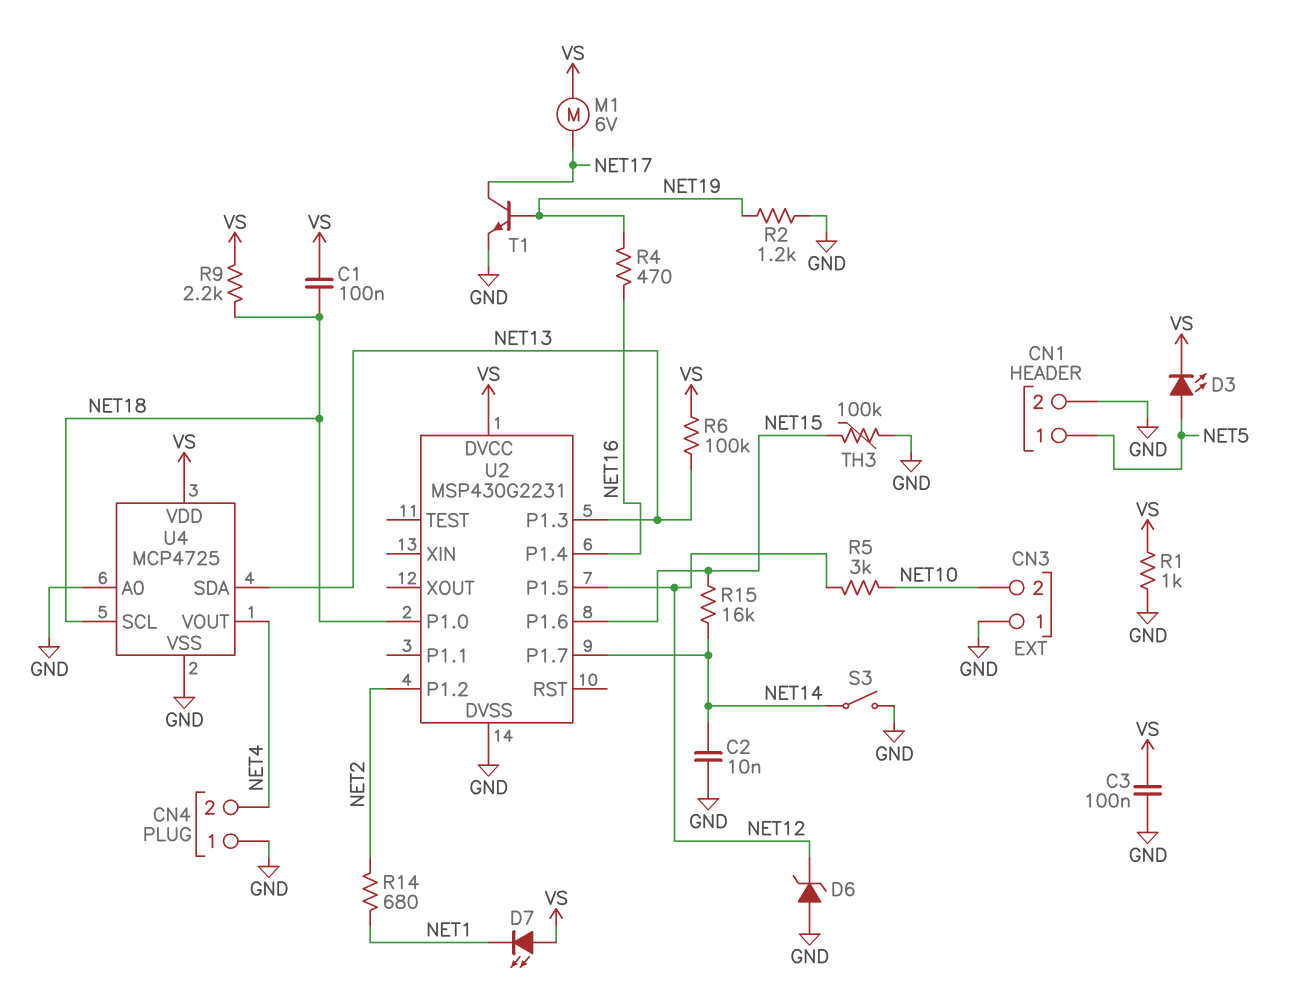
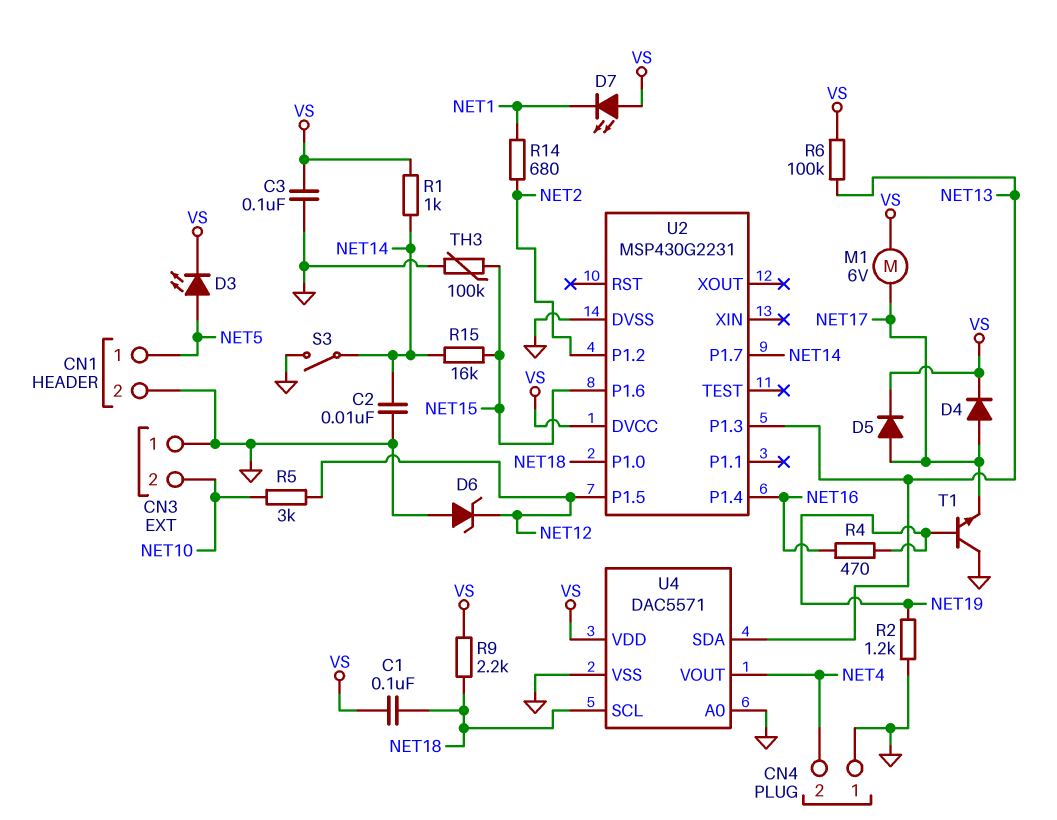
D4: none -> diode (A NET17, K VS)
D5: none -> diode (A NET17, K VS)
R1: 1k (GND, VS) -> 1k (NET14, VS)
T1: NPN (B NET19, C NET17, E GND) -> NPN (B NET19, C GND, E NET17)
U4: MCP4725 -> DAC5571

